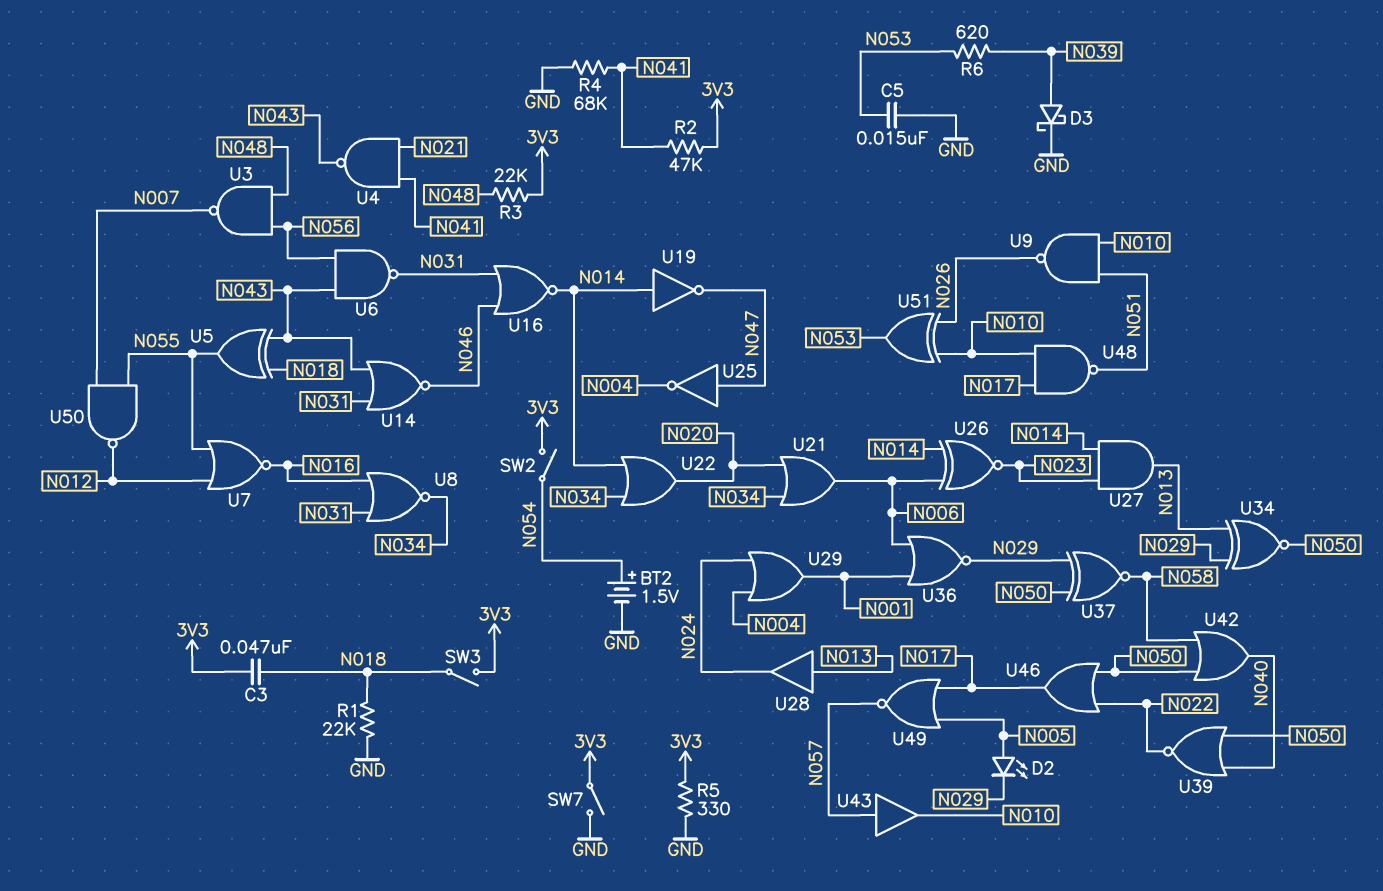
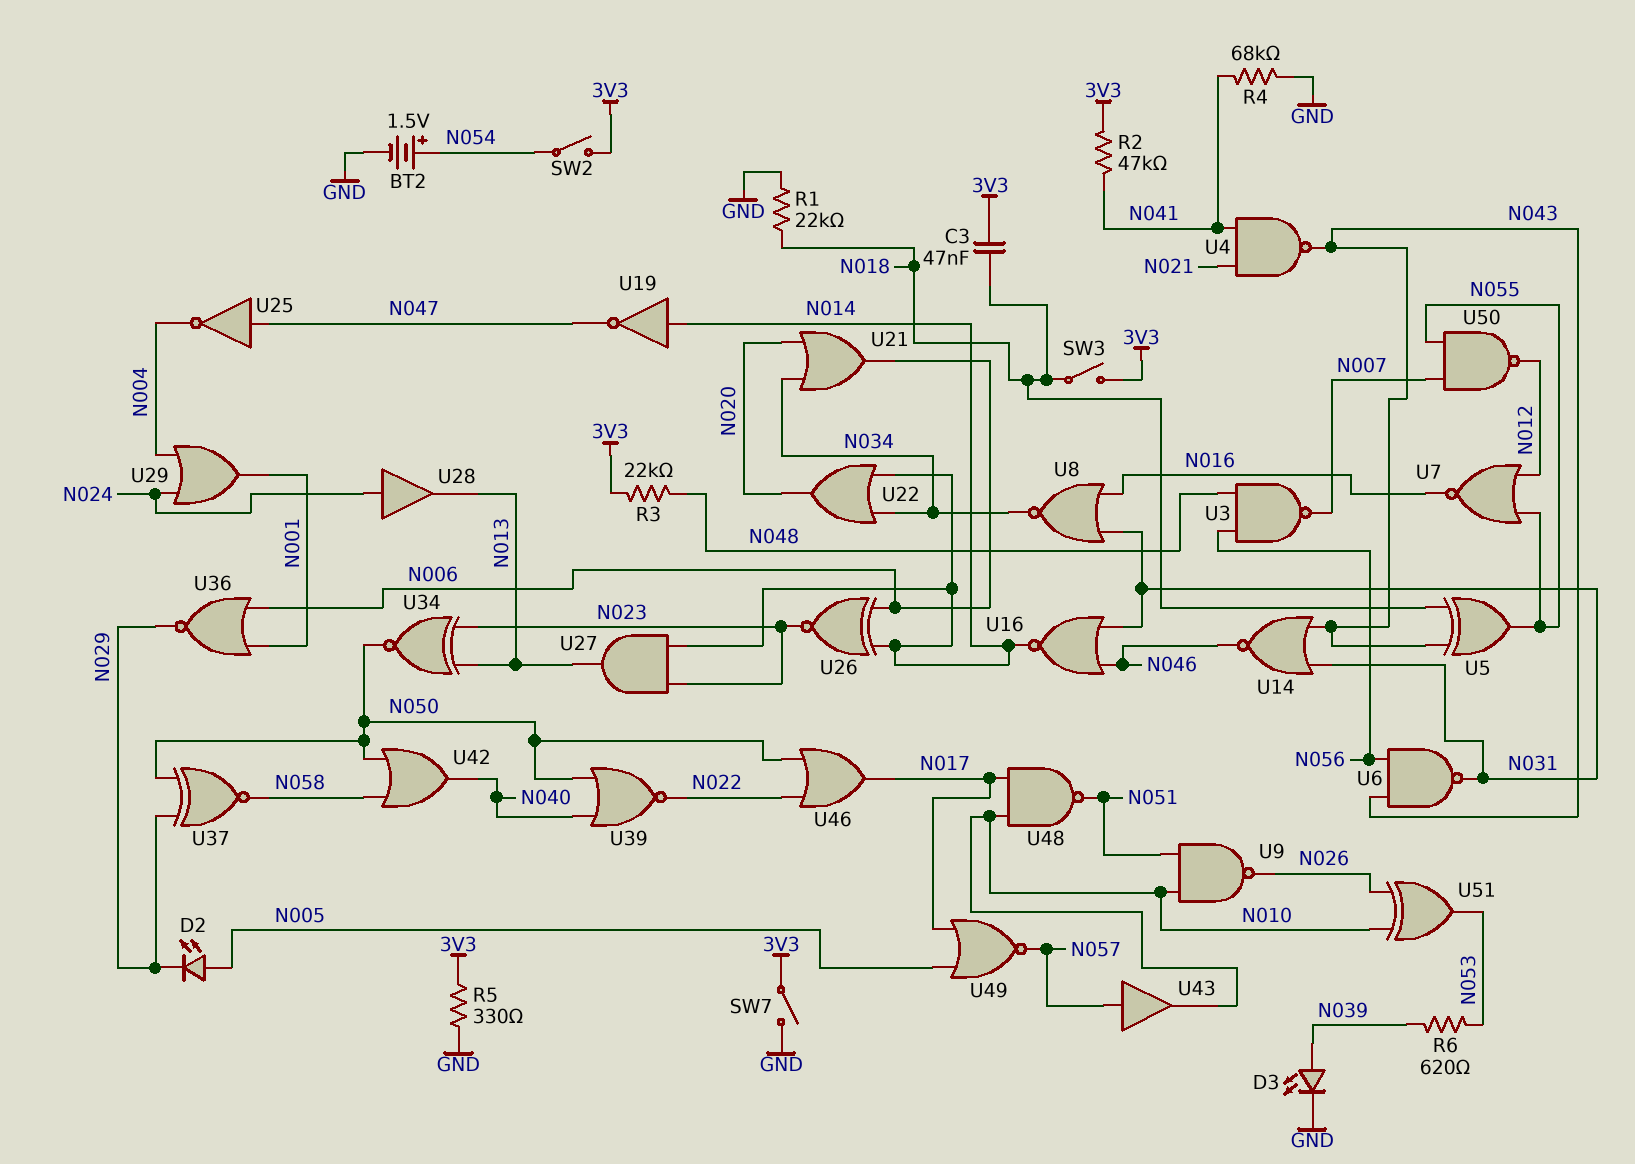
C5: 15nF (GND, N053) -> none
D3: schottky (A N039, K GND) -> LED (A N039, K GND)
U28: buffer (in N013, out N024) -> buffer (in N024, out N013)
U34: XNOR (in N013, in N029, out N050) -> XNOR (in N013, in N023, out N050)

